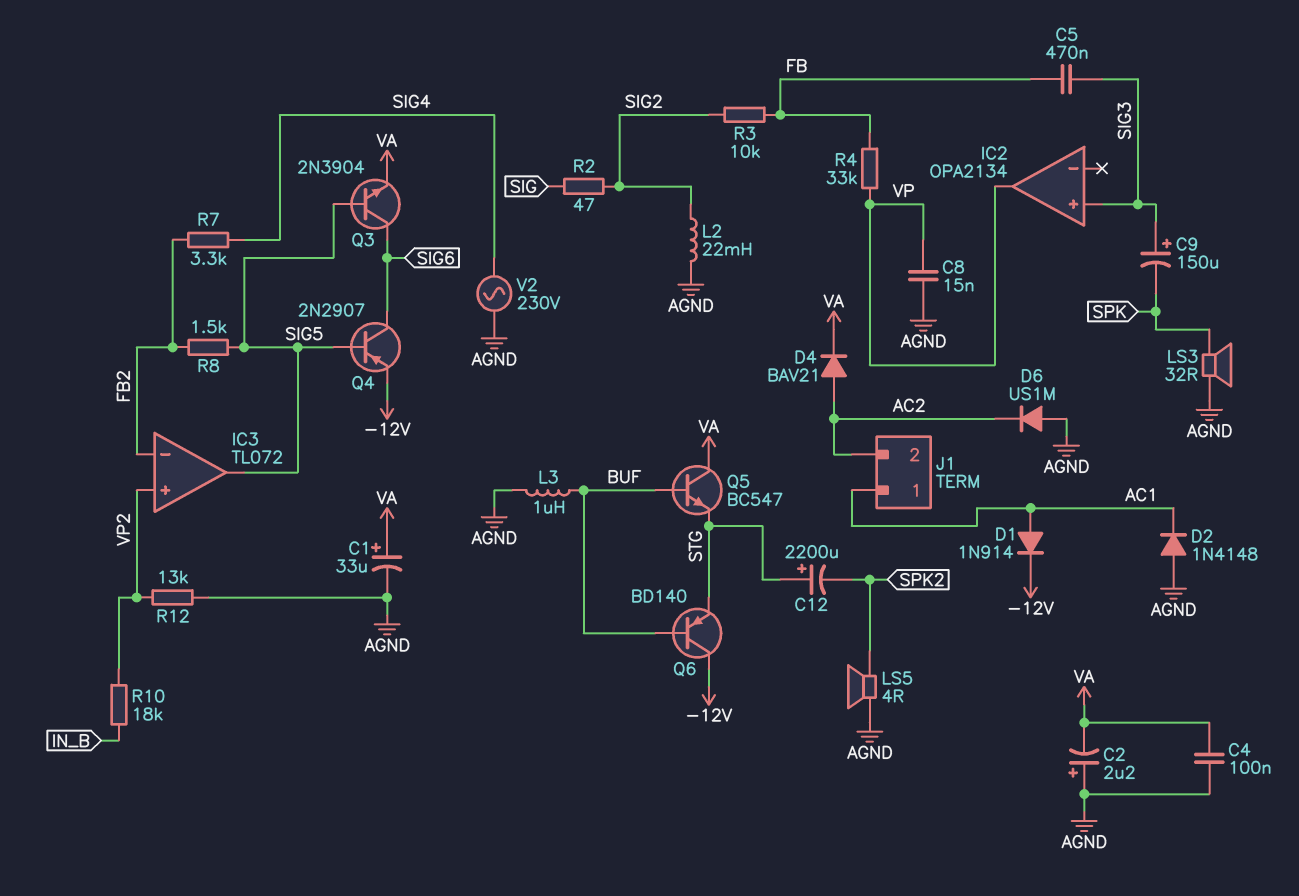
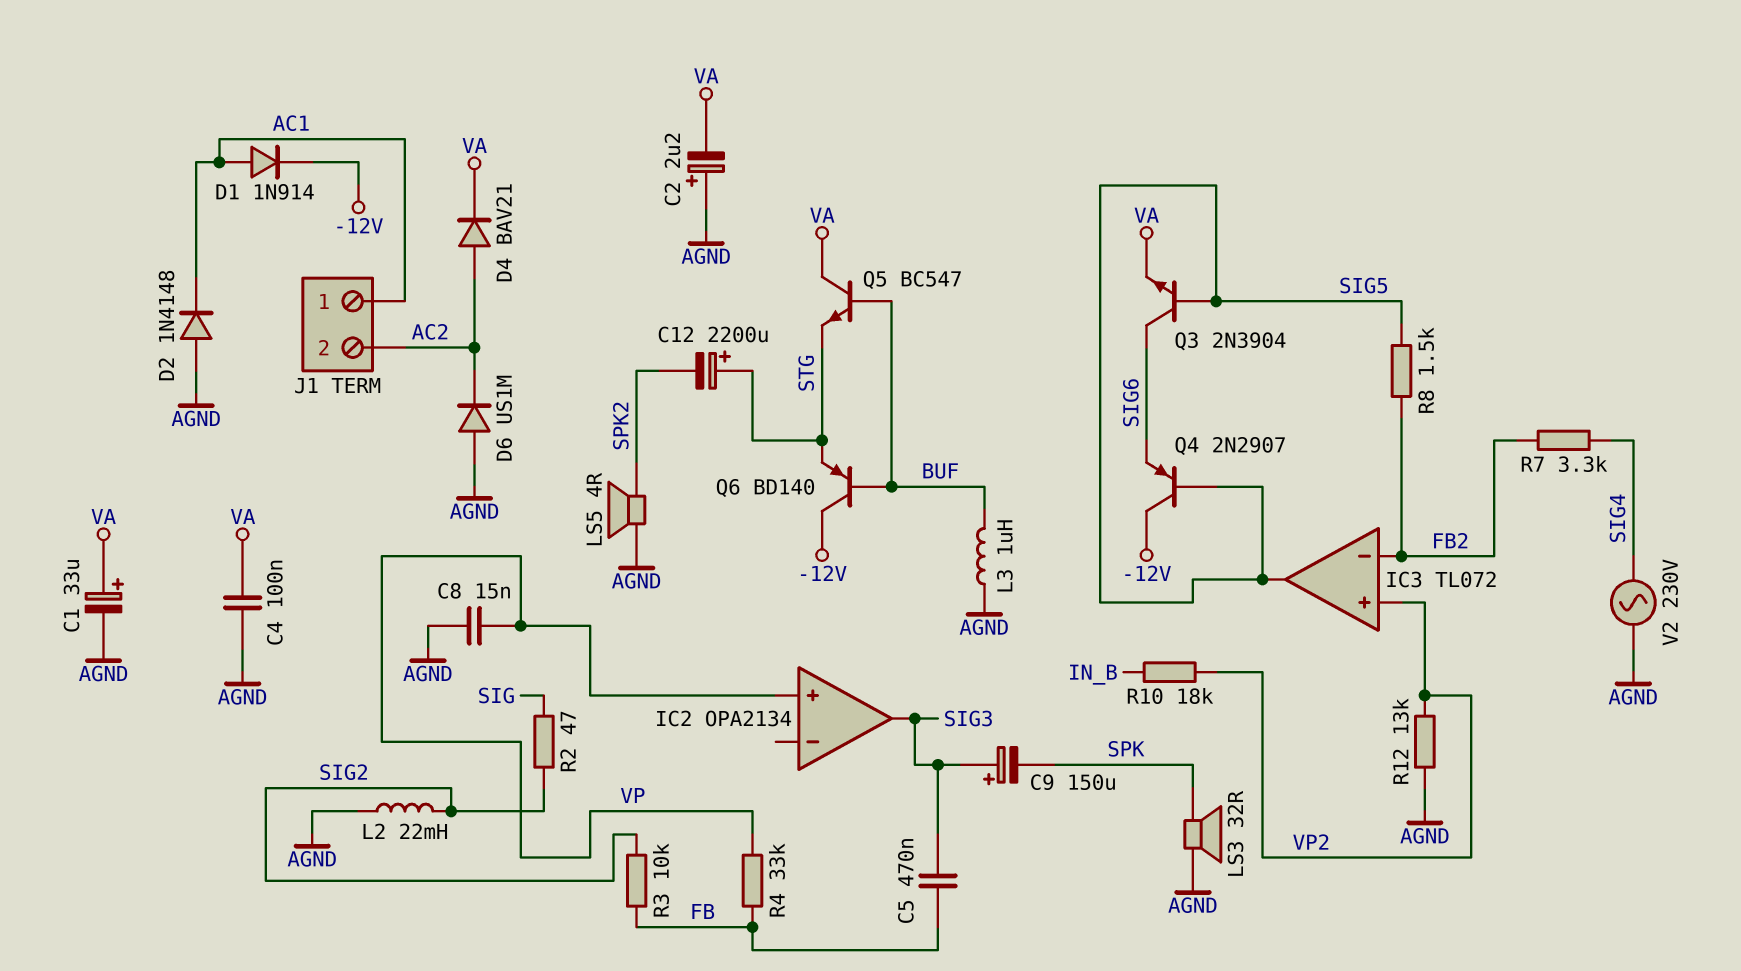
IC2 pin in+: SIG3 -> VP
IC2 pin out: VP -> SIG3
Q4: PNP 2N2907 (B SIG5, C SIG6, E -12V) -> PNP 2N2907 (B SIG5, C -12V, E SIG6)

